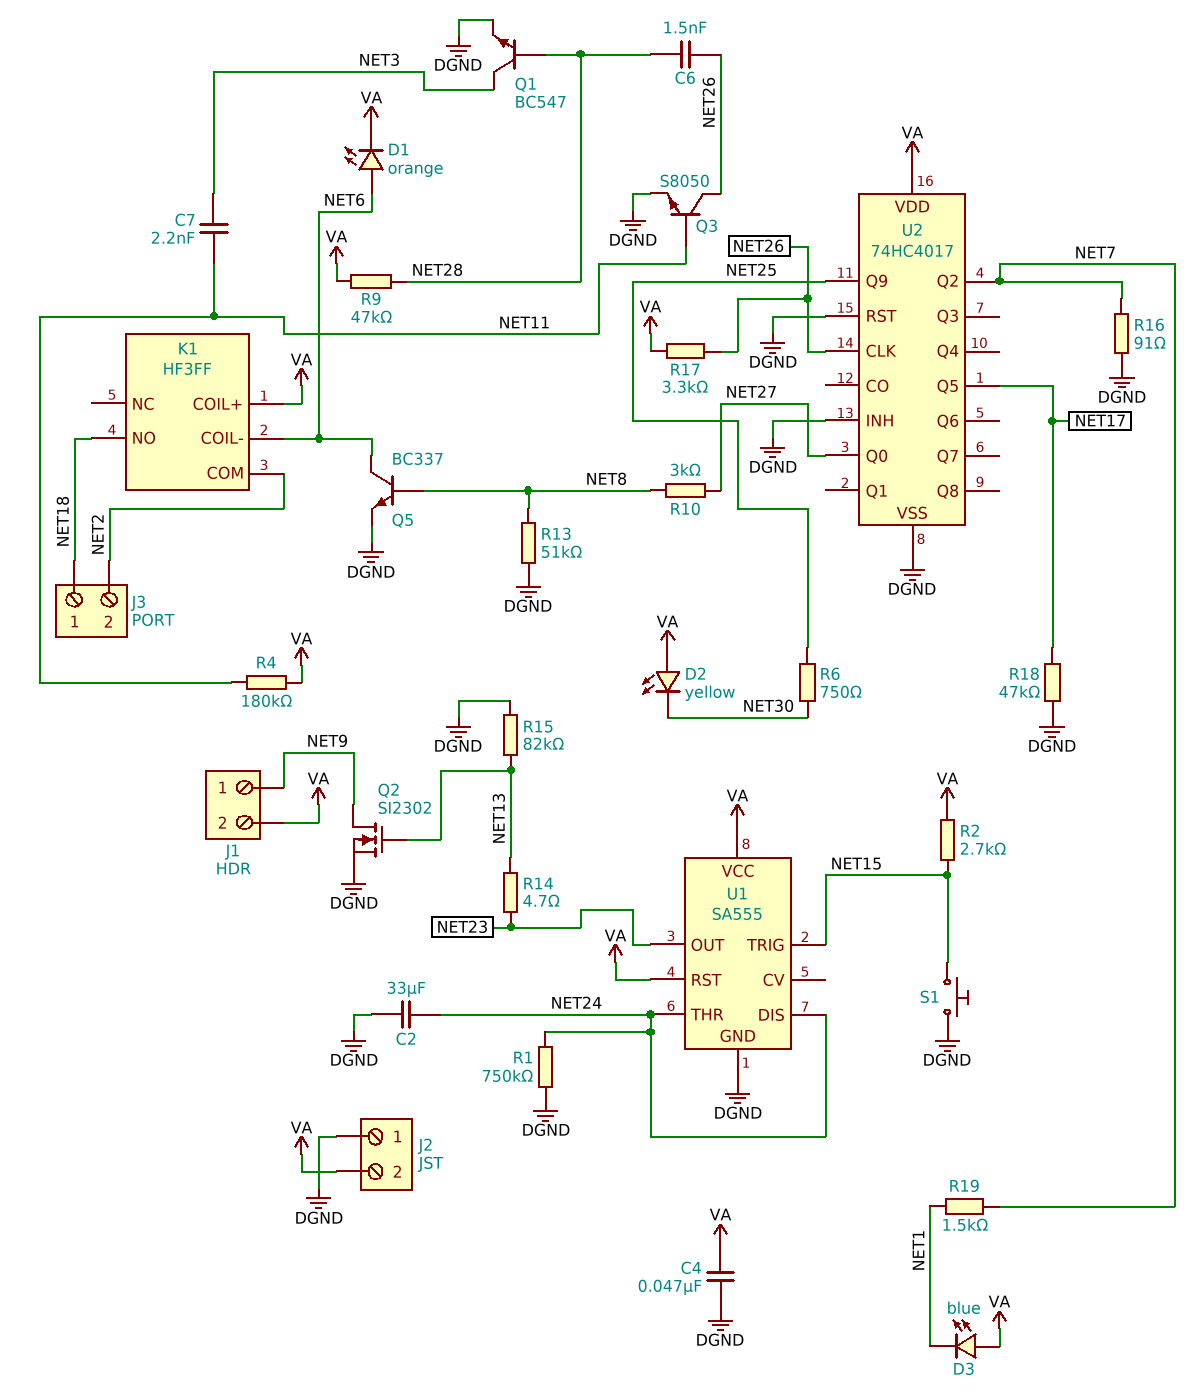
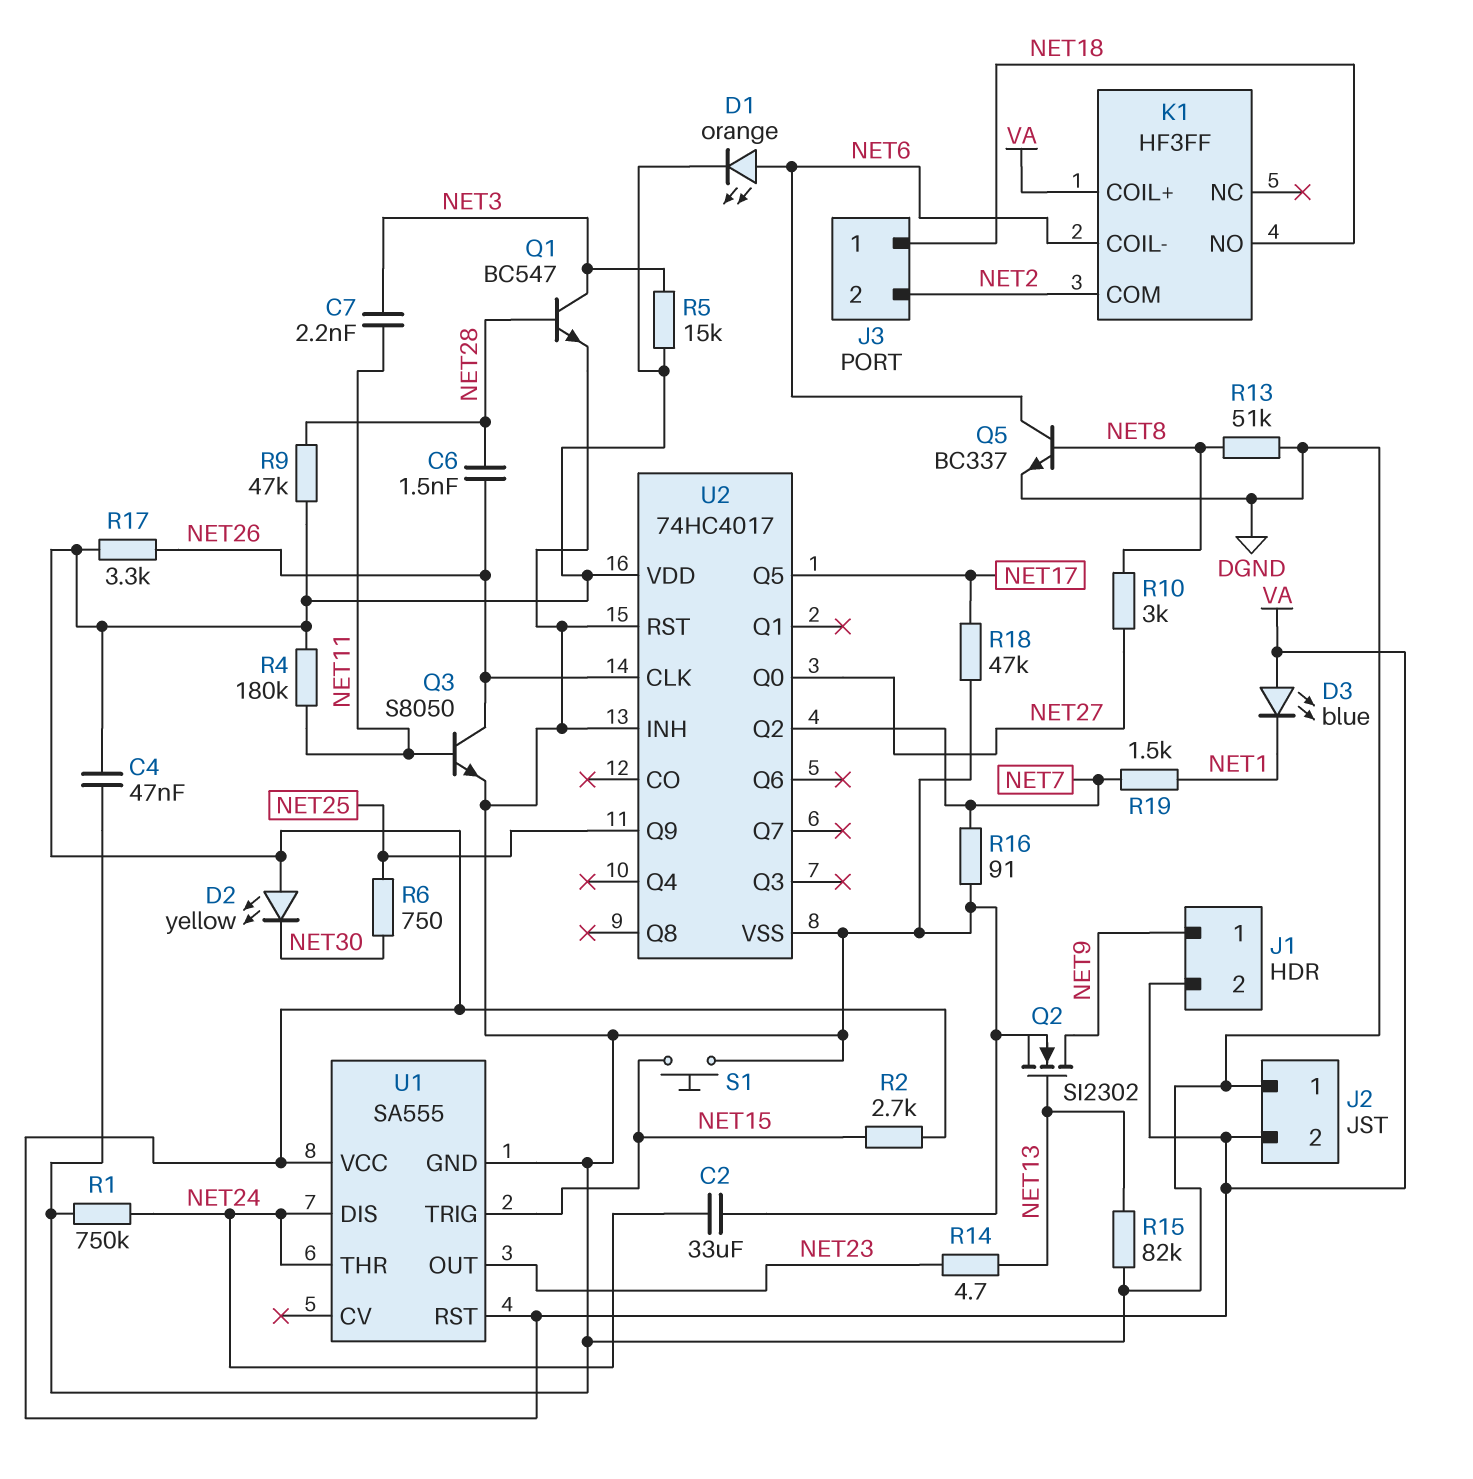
R5: none -> 15k (NET3, VA)

